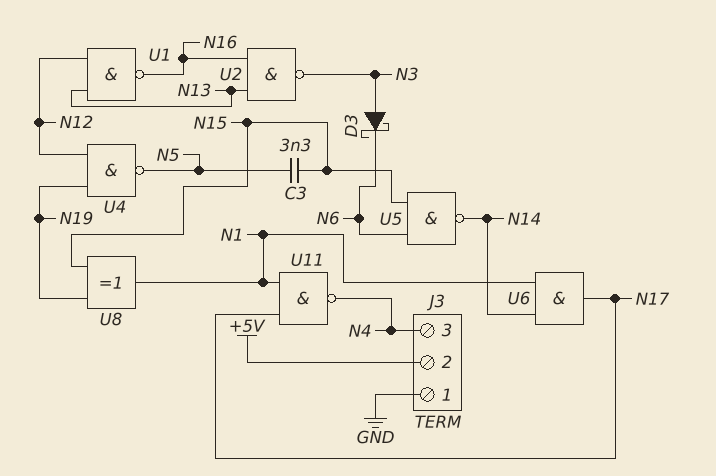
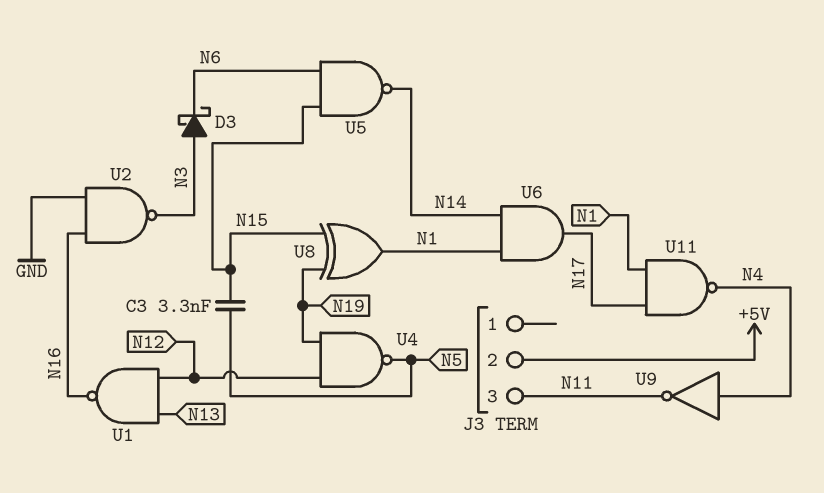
J3 pin 1: GND -> none
J3 pin 3: N4 -> N11
U2: NAND (in N13, in N16, out N3) -> NAND (in GND, in N16, out N3)
U9: none -> NOT (in N4, out N11)

